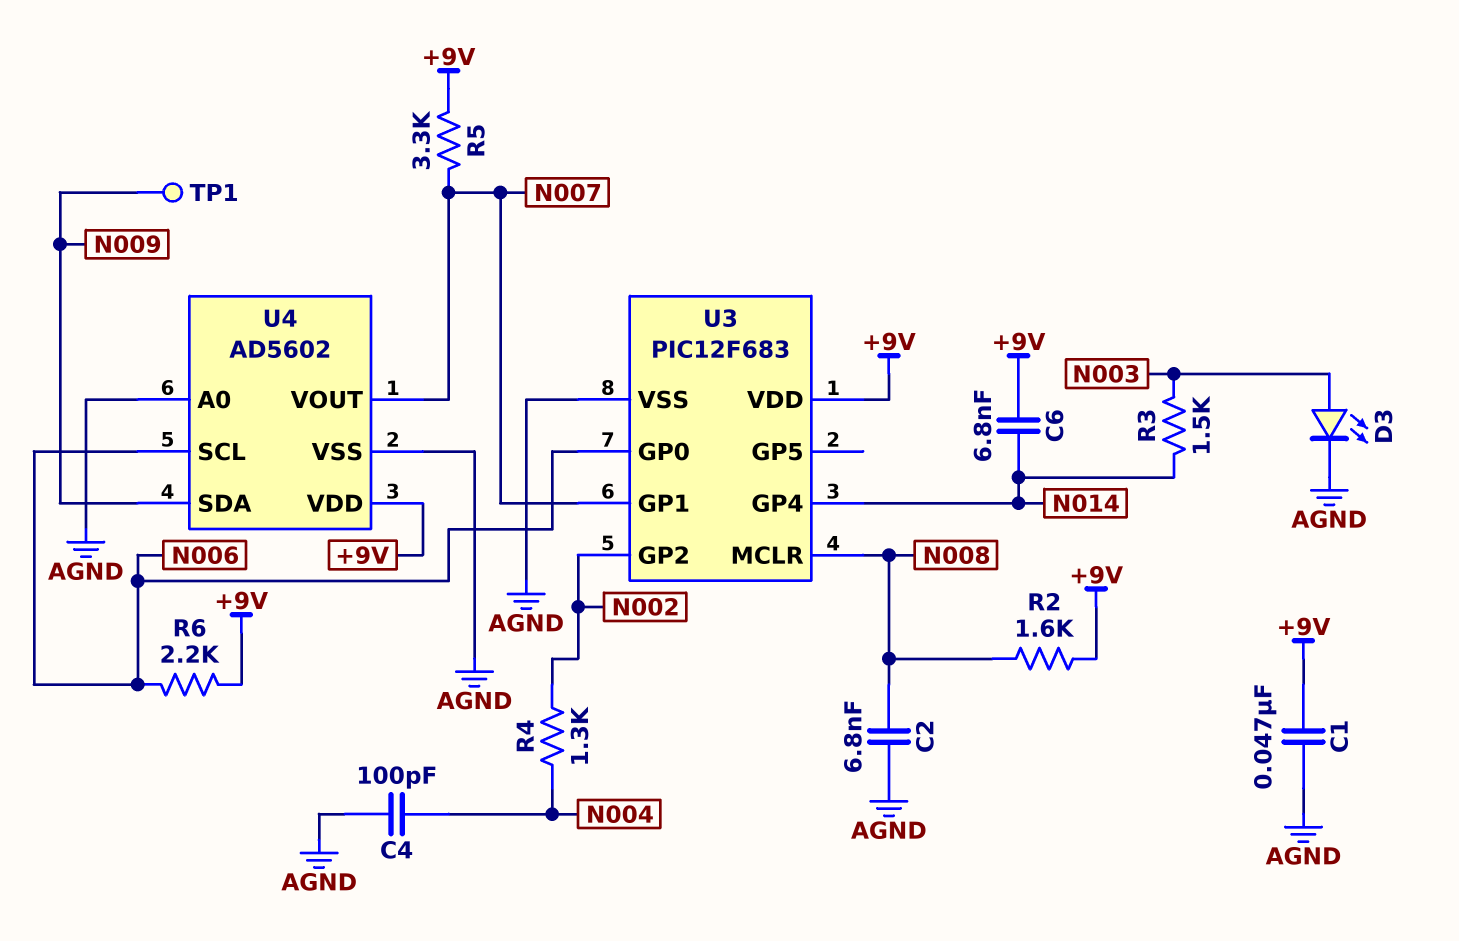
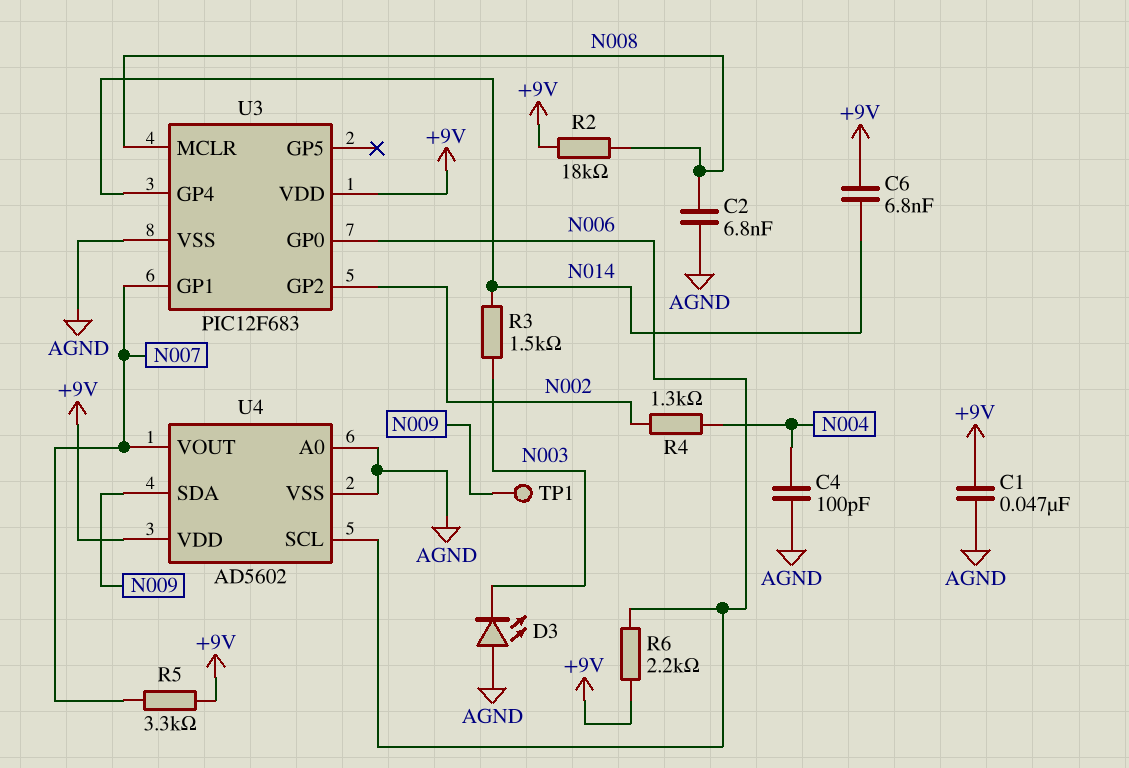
D3: LED (A N003, K AGND) -> LED (A AGND, K N003)
R2: 1.6k (+9V, N008) -> 18k (+9V, N008)

